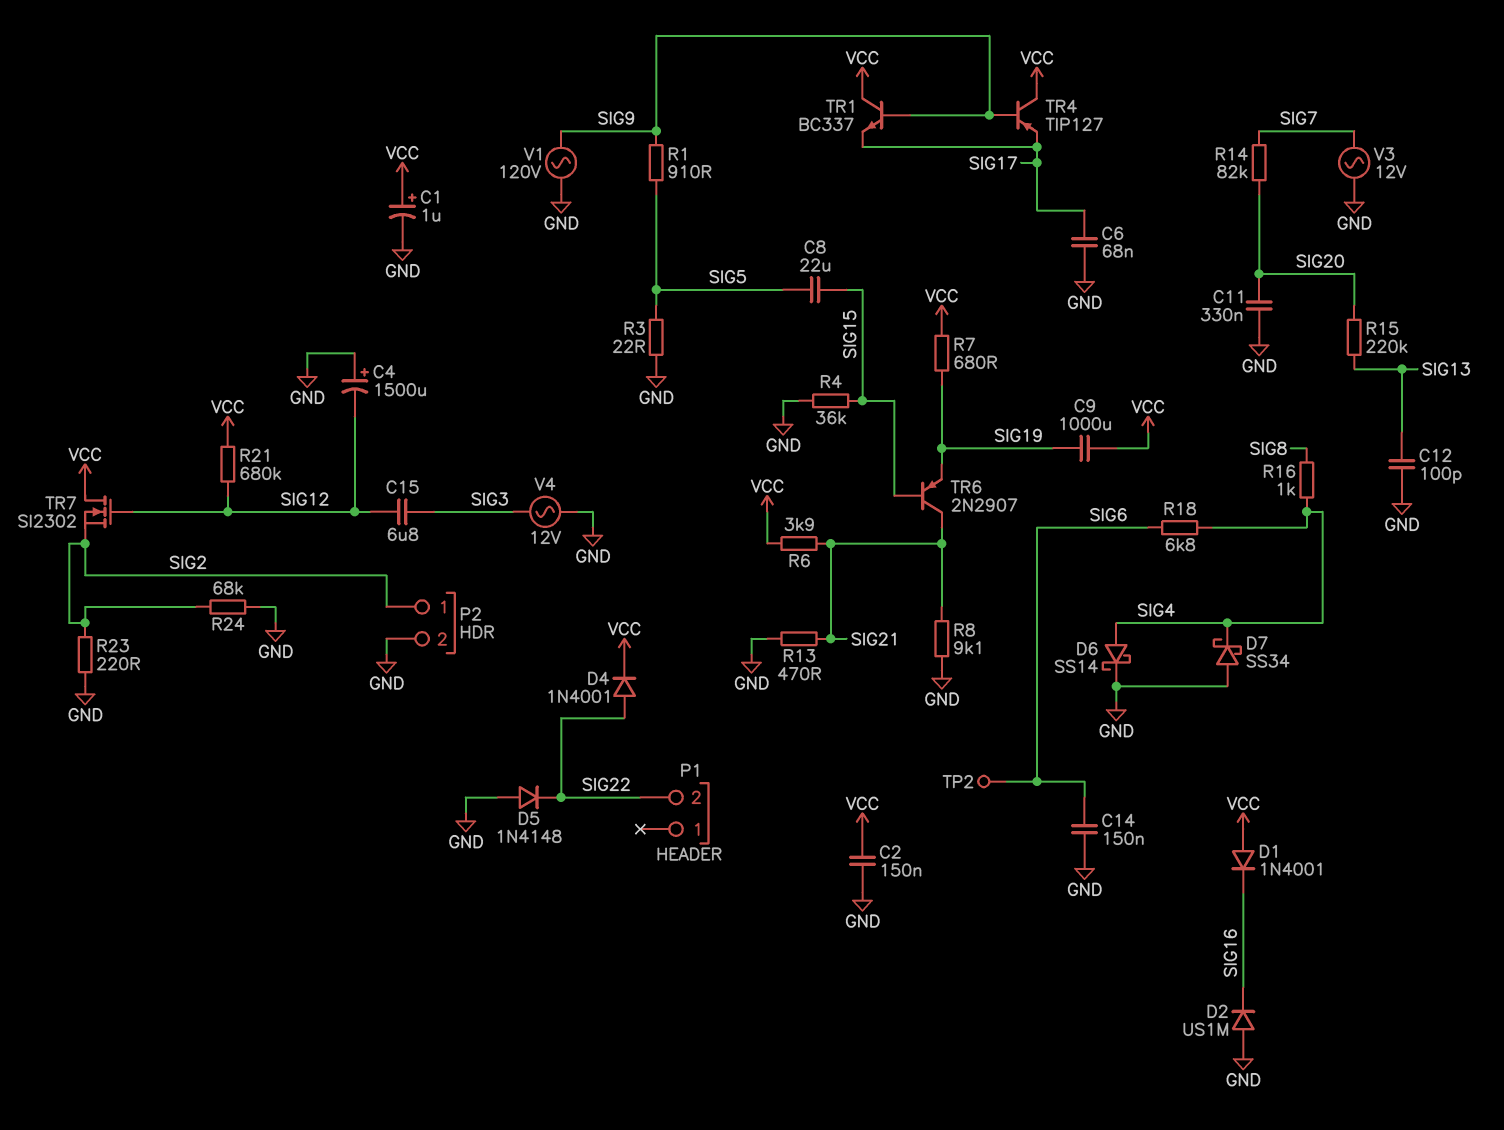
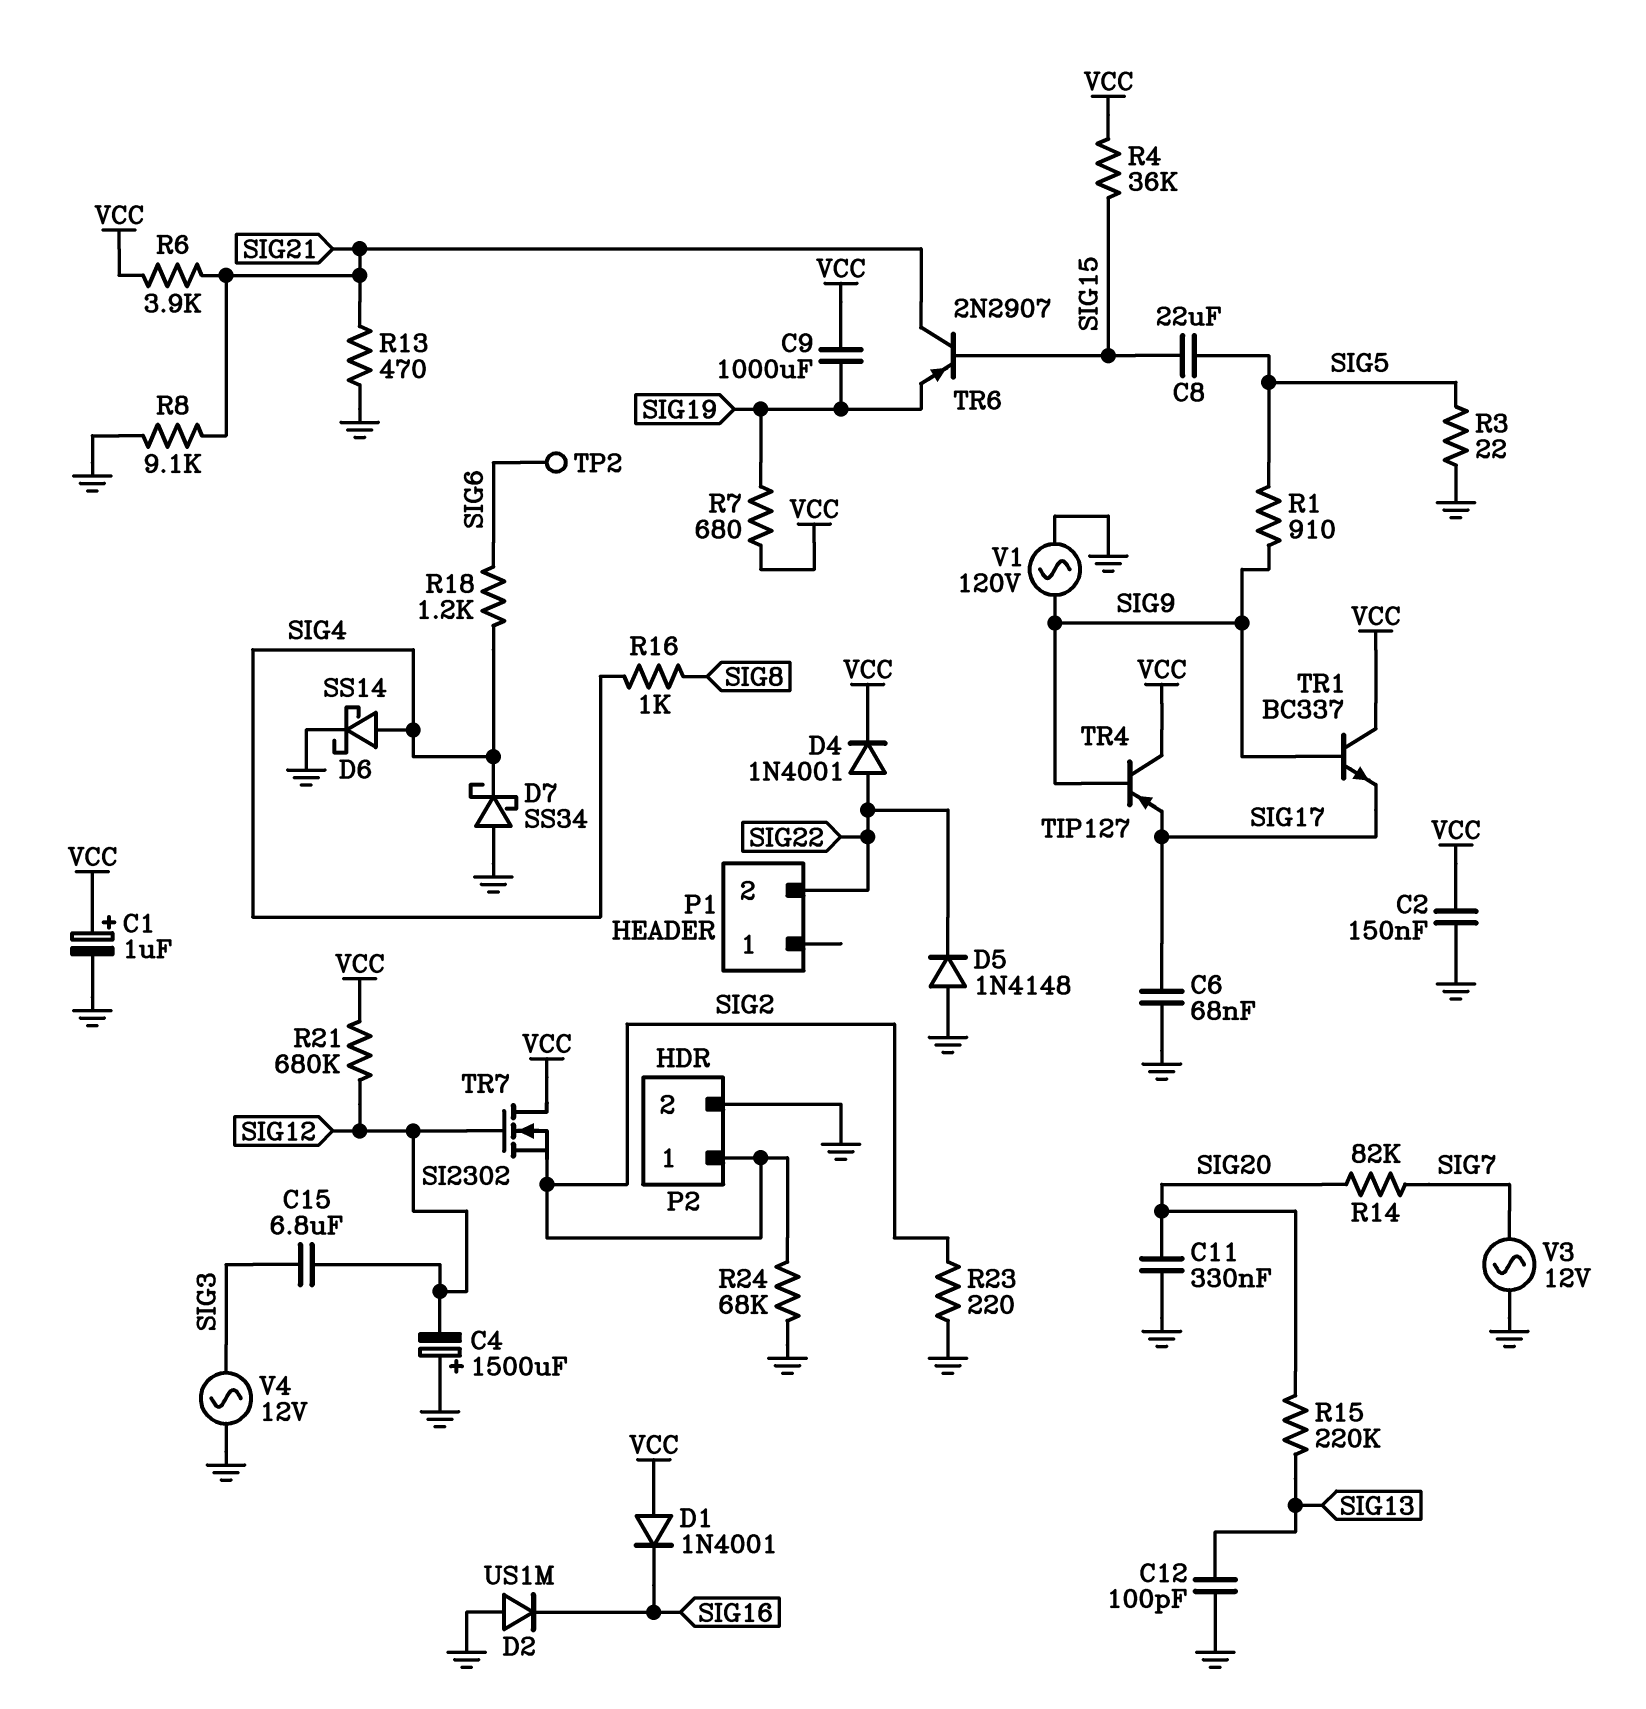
C14: 150nF (GND, SIG6) -> none
R4: 36k (GND, SIG15) -> 36k (SIG15, VCC)
R18: 6.8k (SIG4, SIG6) -> 1.2k (SIG4, SIG6)

